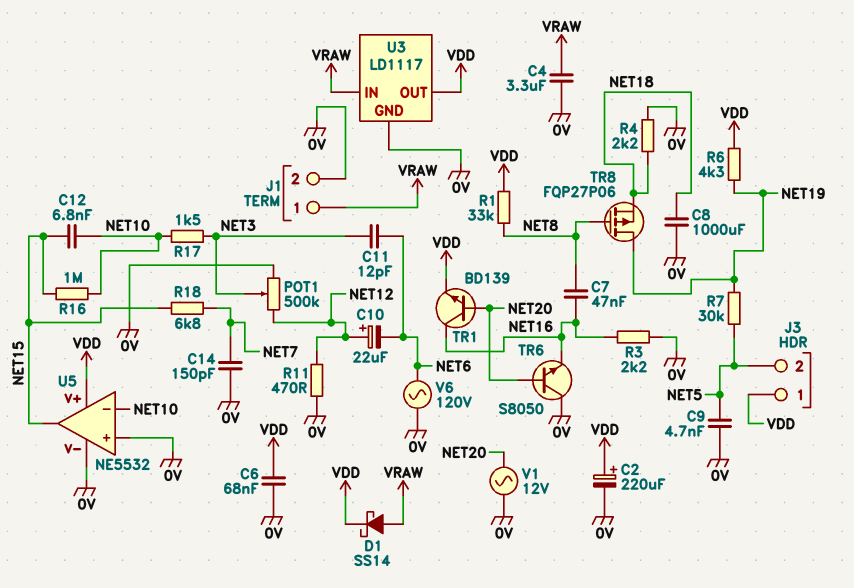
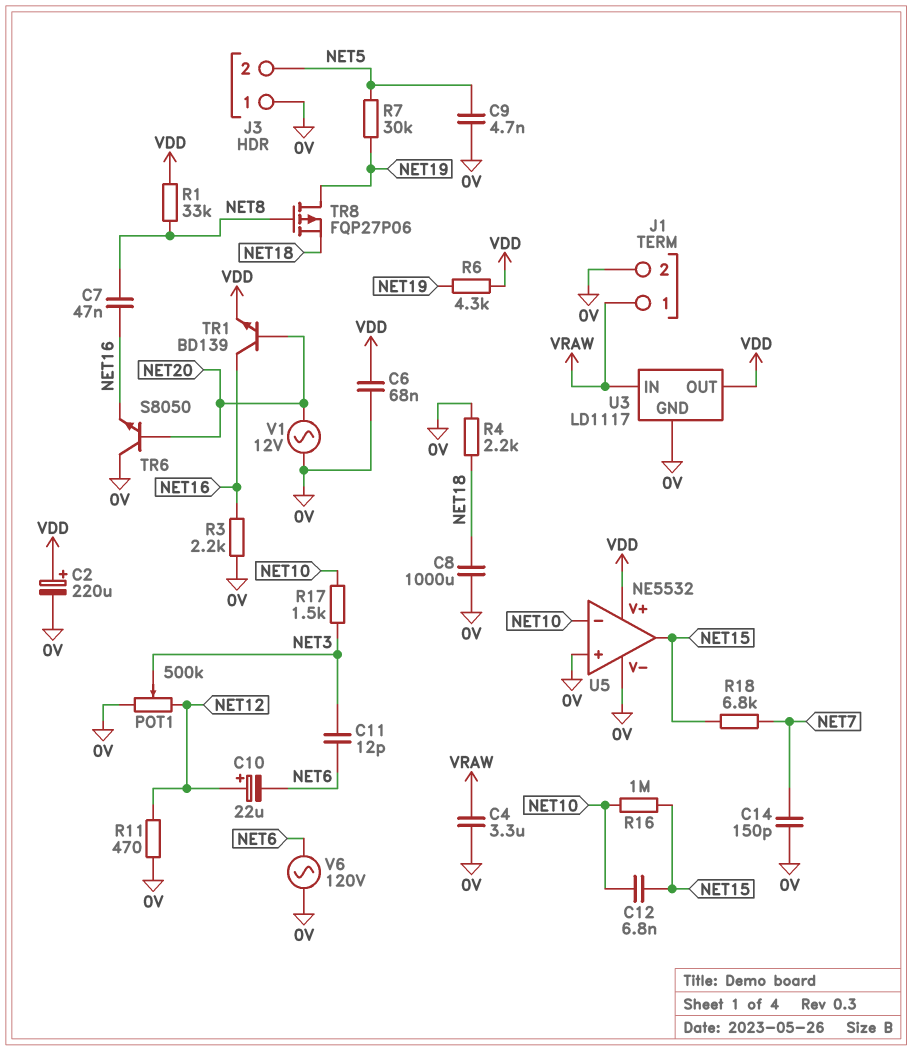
D1: schottky SS14 (A VRAW, K VDD) -> none
J3 pin 1: VDD -> 0V

